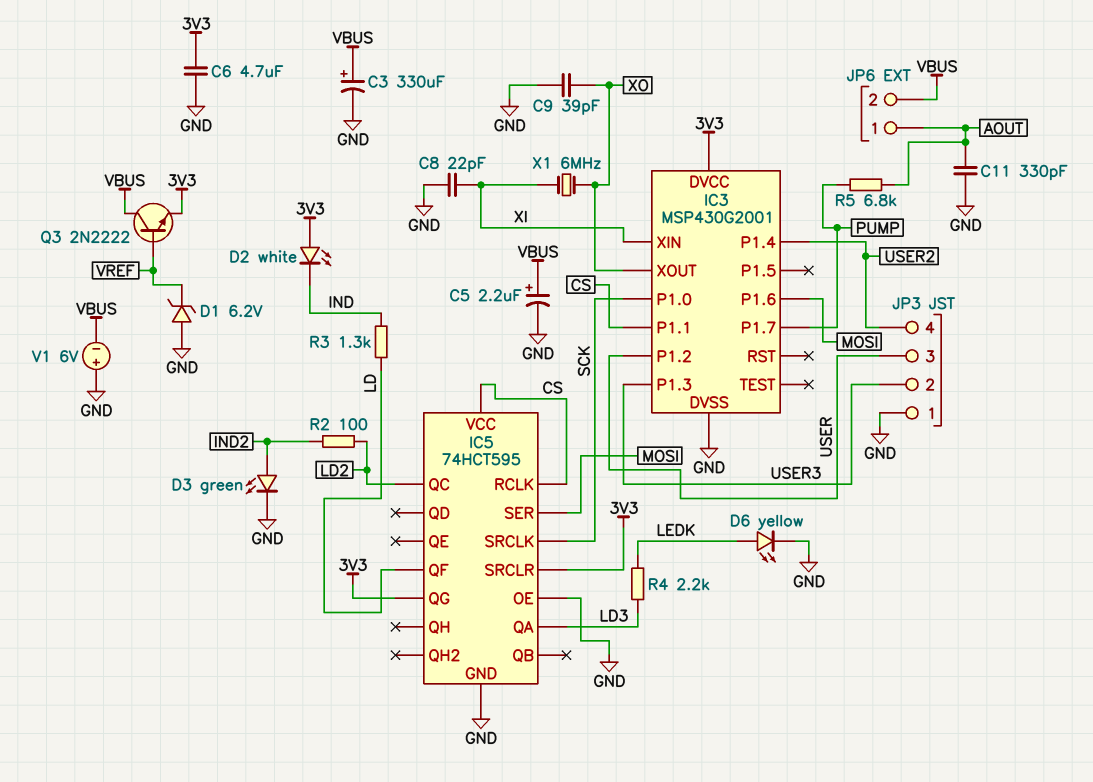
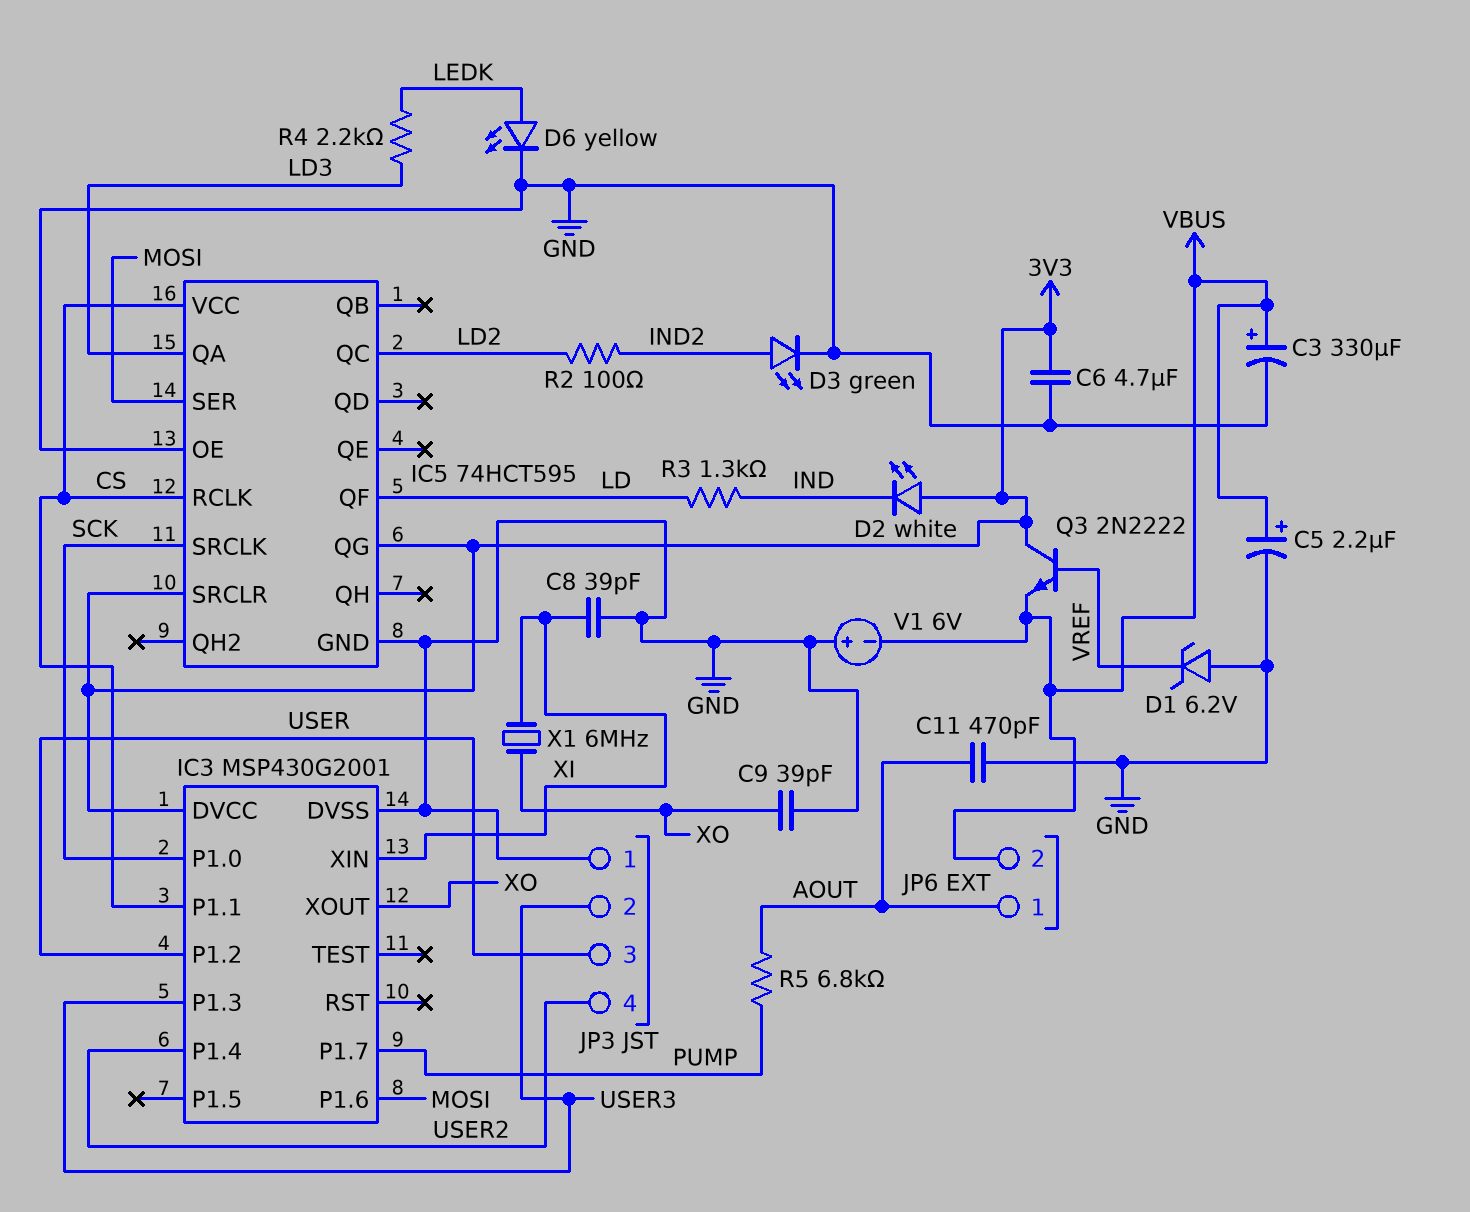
C8: 22pF (GND, XI) -> 39pF (GND, XI)
C11: 330pF (AOUT, GND) -> 470pF (AOUT, GND)
Q3: NPN 2N2222 (B VREF, C VBUS, E 3V3) -> NPN 2N2222 (B VREF, C 3V3, E VBUS)

